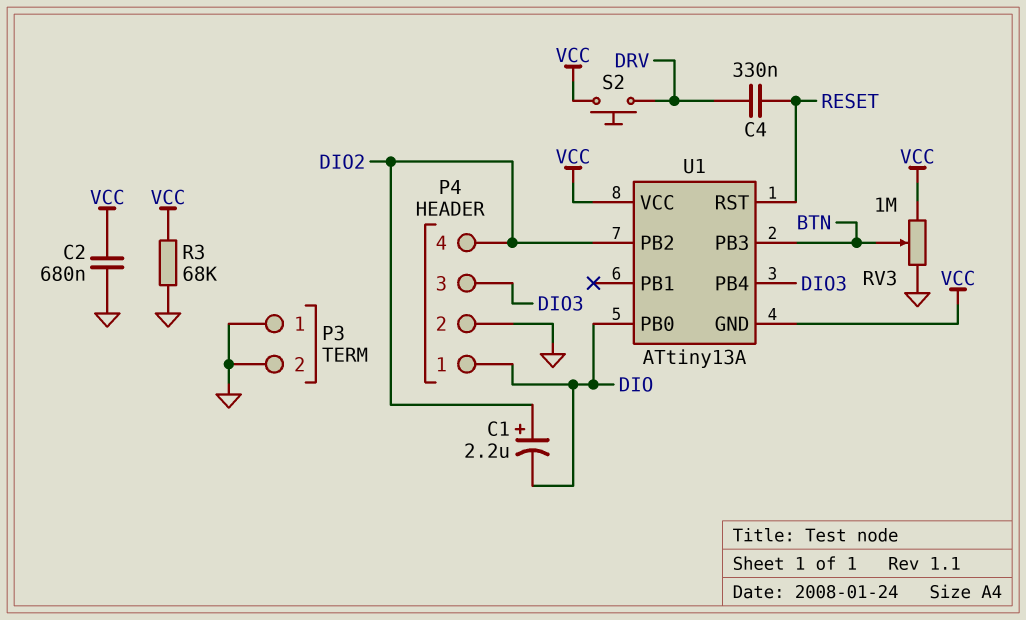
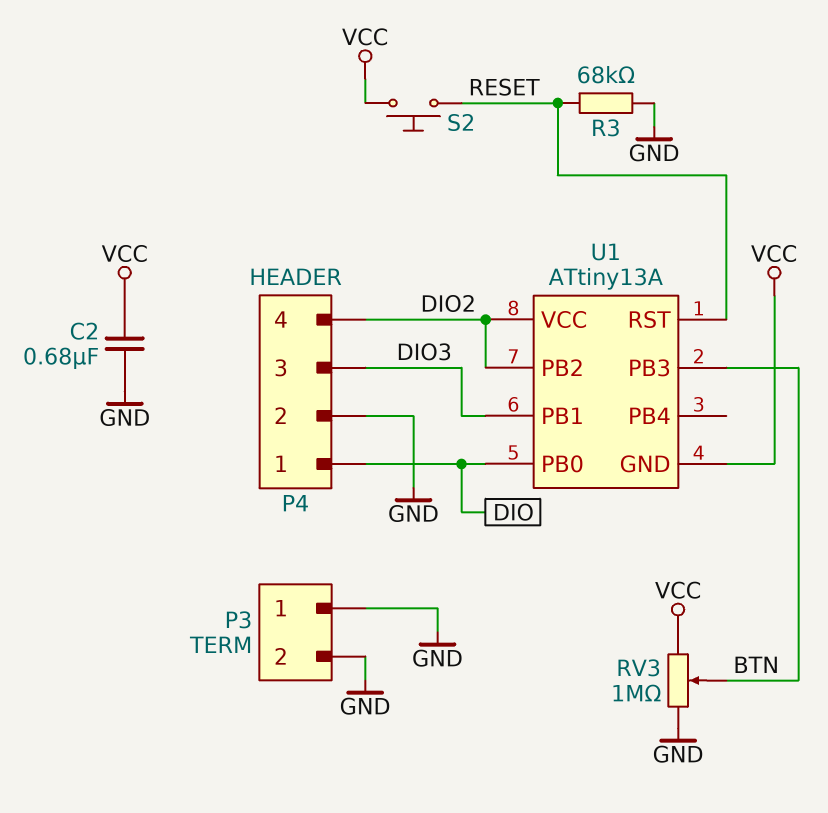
C1: 2.2uF (plus DIO2, minus DIO) -> none
C4: 330nF (DRV, RESET) -> none
R3: 68k (GND, VCC) -> 68k (GND, RESET)
S2: button (DRV, VCC) -> button (RESET, VCC)
U1 pin PB1: none -> DIO3
U1 pin PB4: DIO3 -> none
U1 pin VCC: VCC -> DIO2

